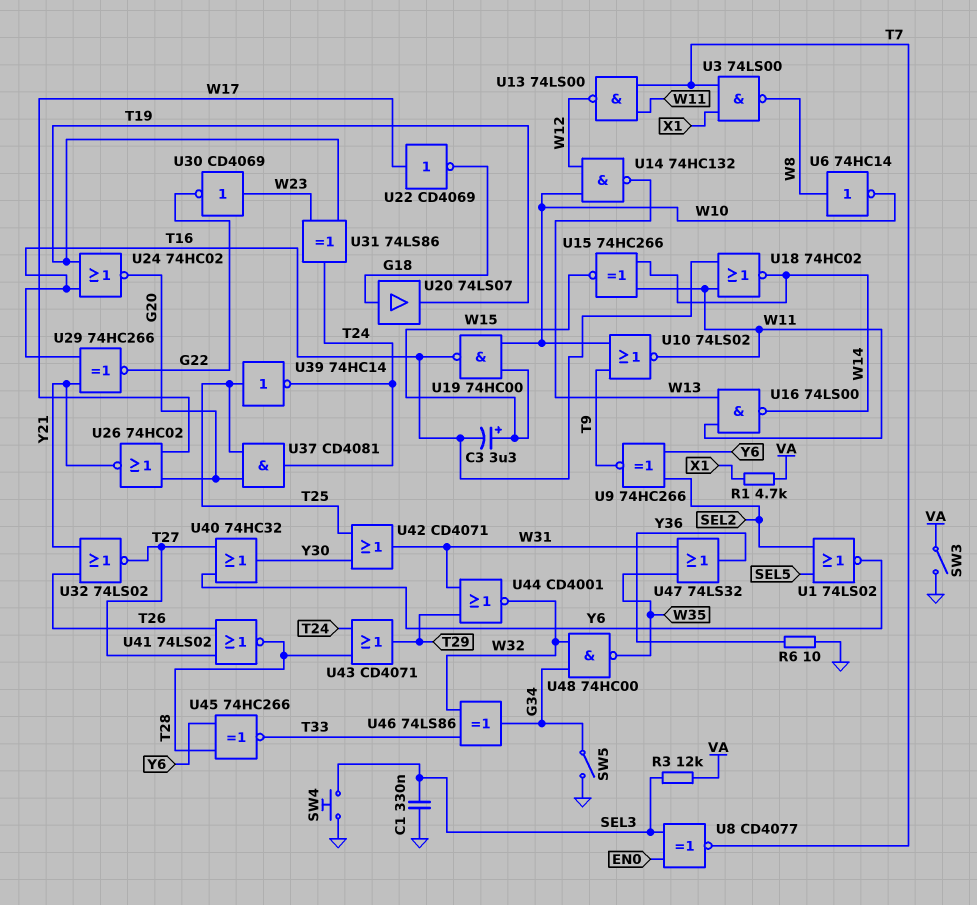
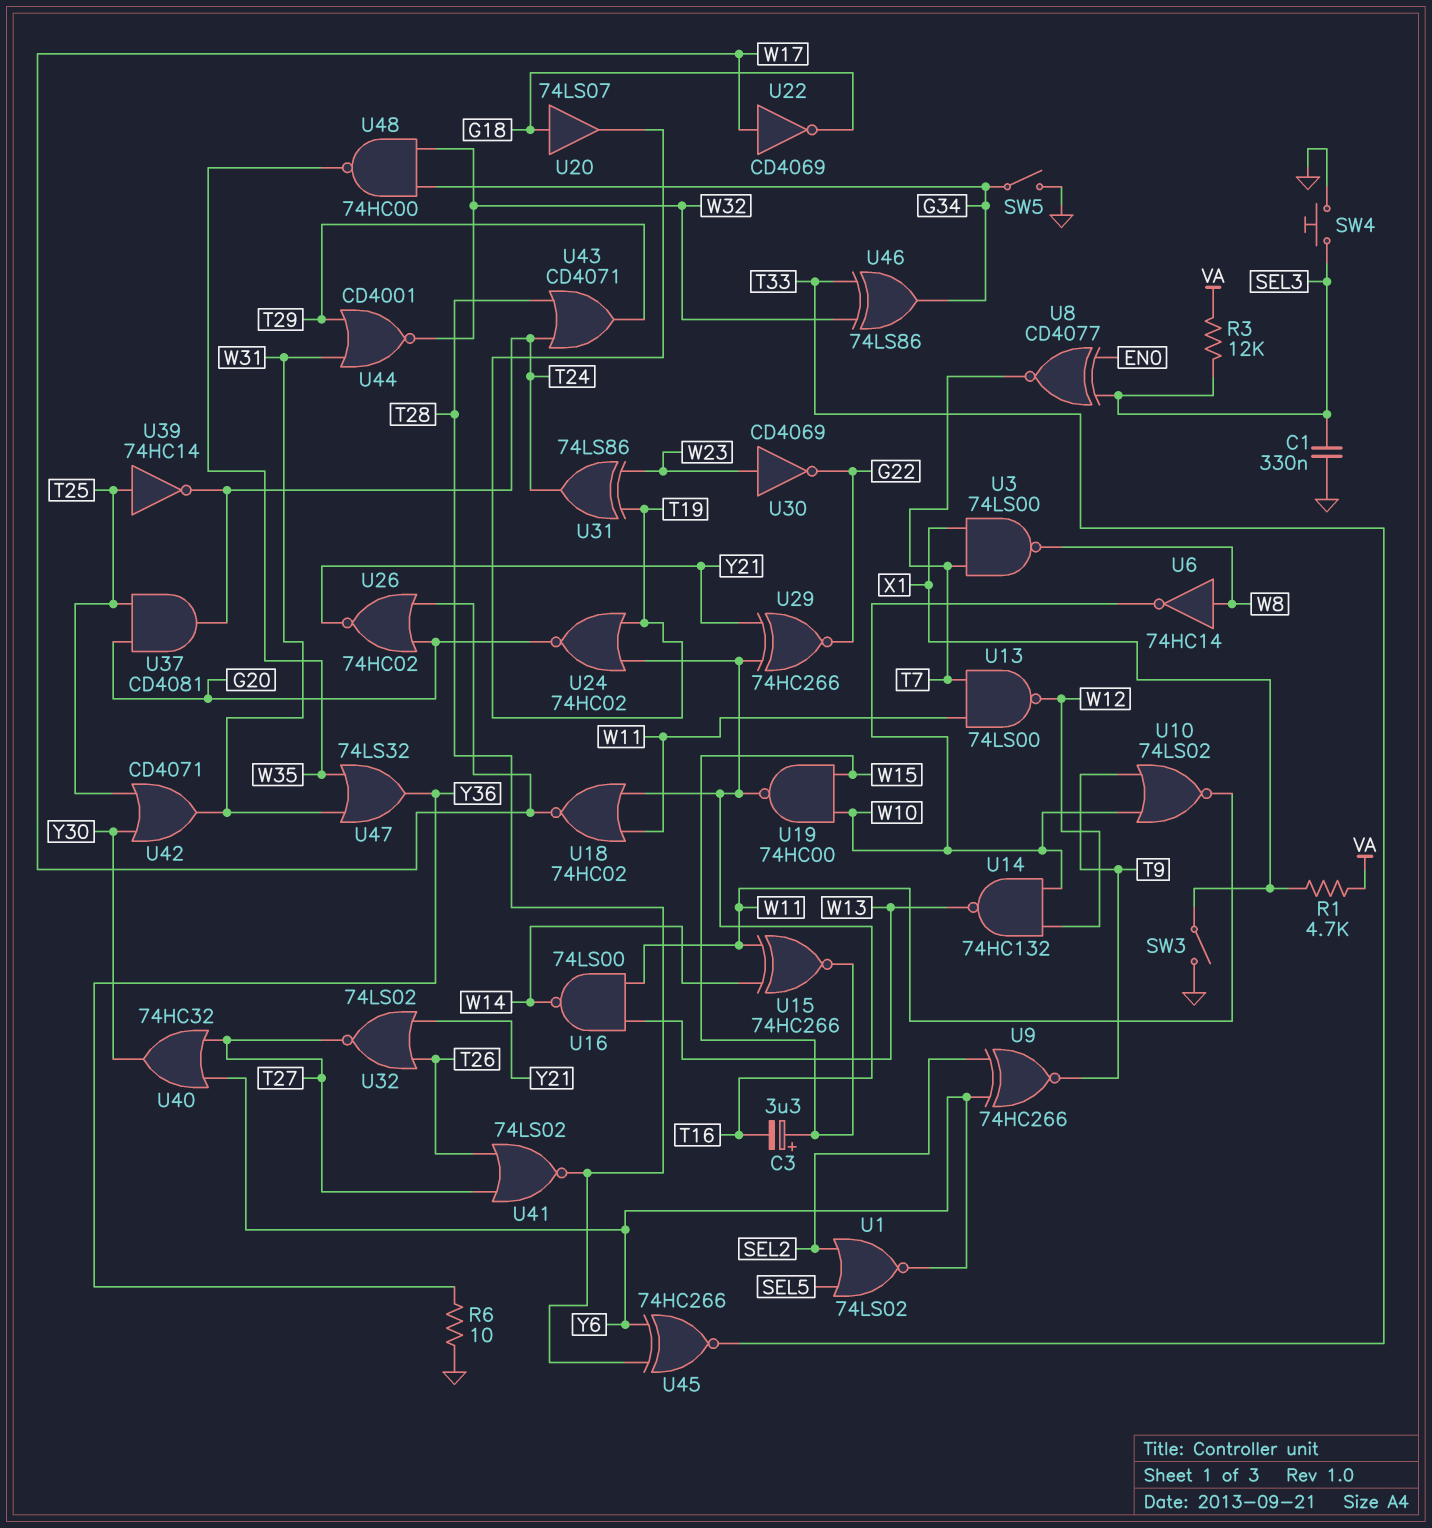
SW3: switch (GND, VA) -> switch (GND, X1)
U18: NOR 74HC02 (in T16, in W11, out W14) -> NOR 74HC02 (in T16, in W11, out W17)

